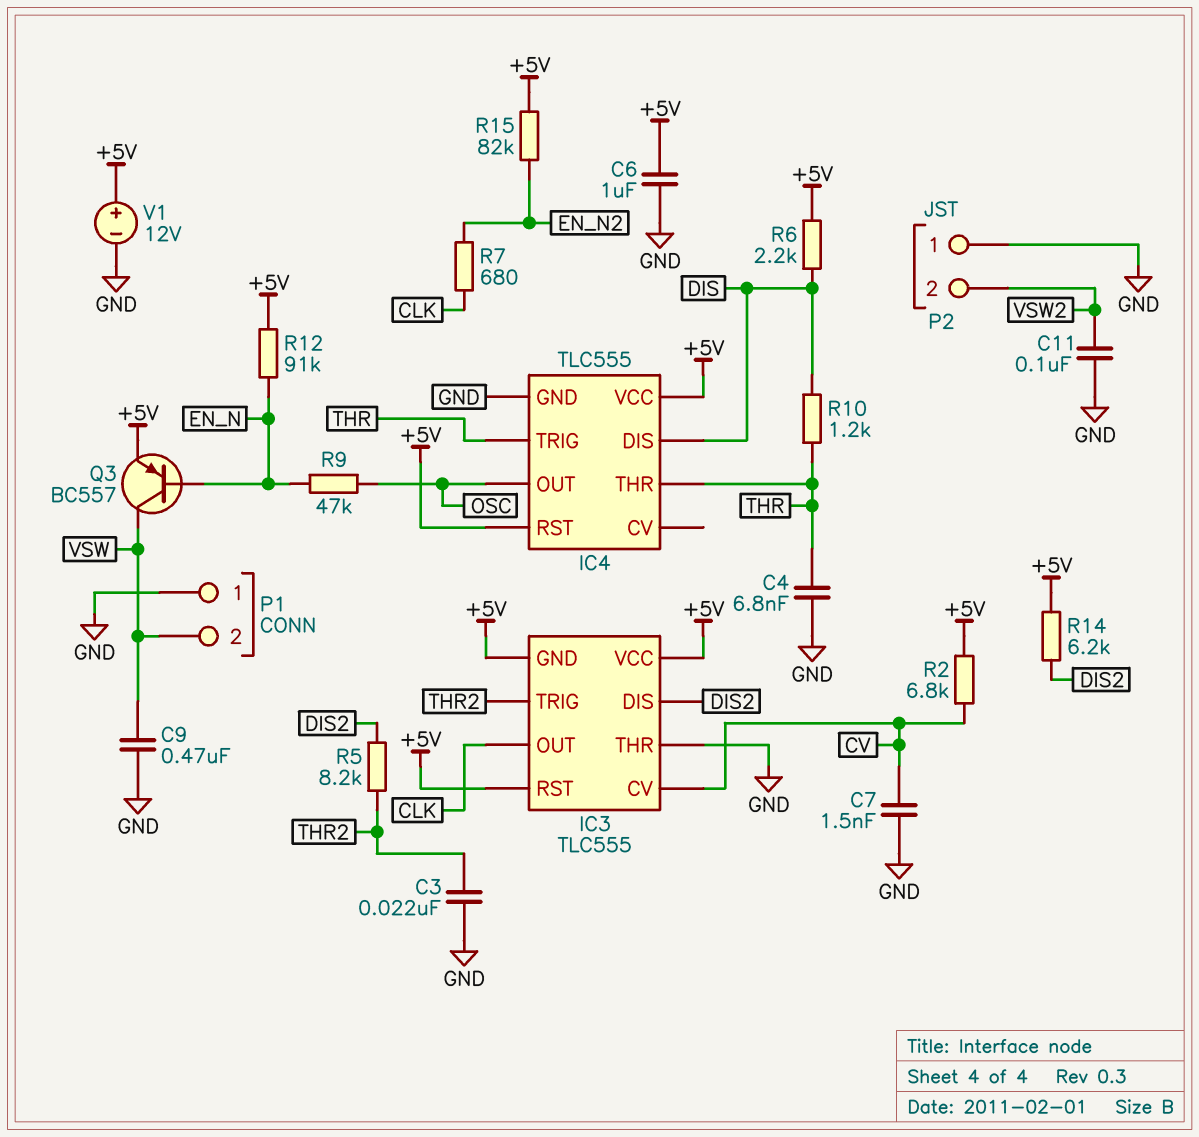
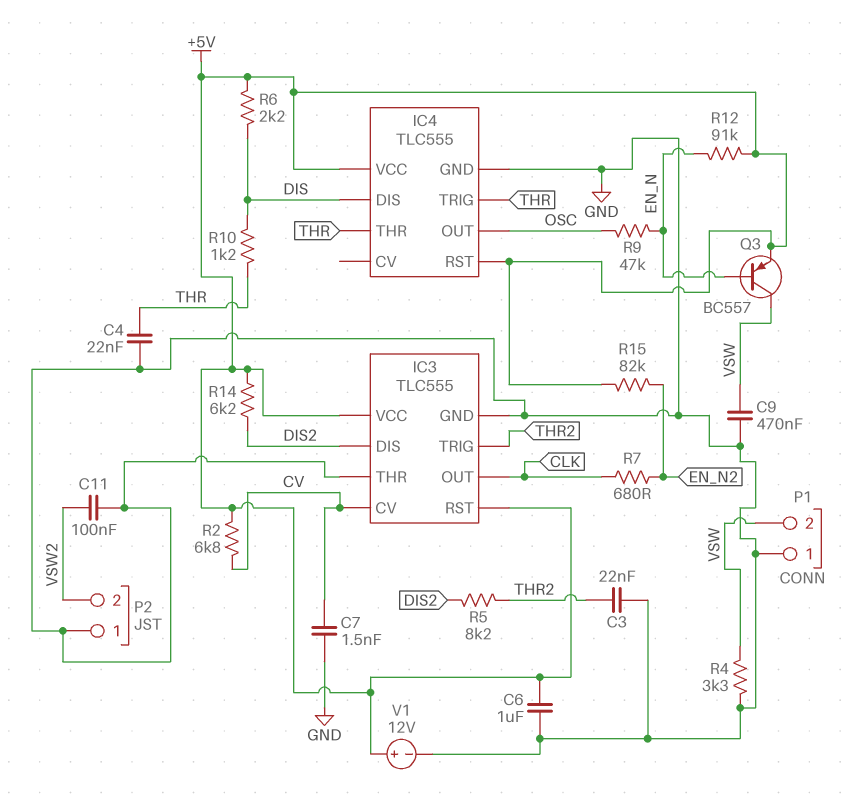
C4: 6.8nF (GND, THR) -> 22nF (GND, THR)
IC3 pin GND: +5V -> GND
R4: none -> 3.3k (GND, VSW)

